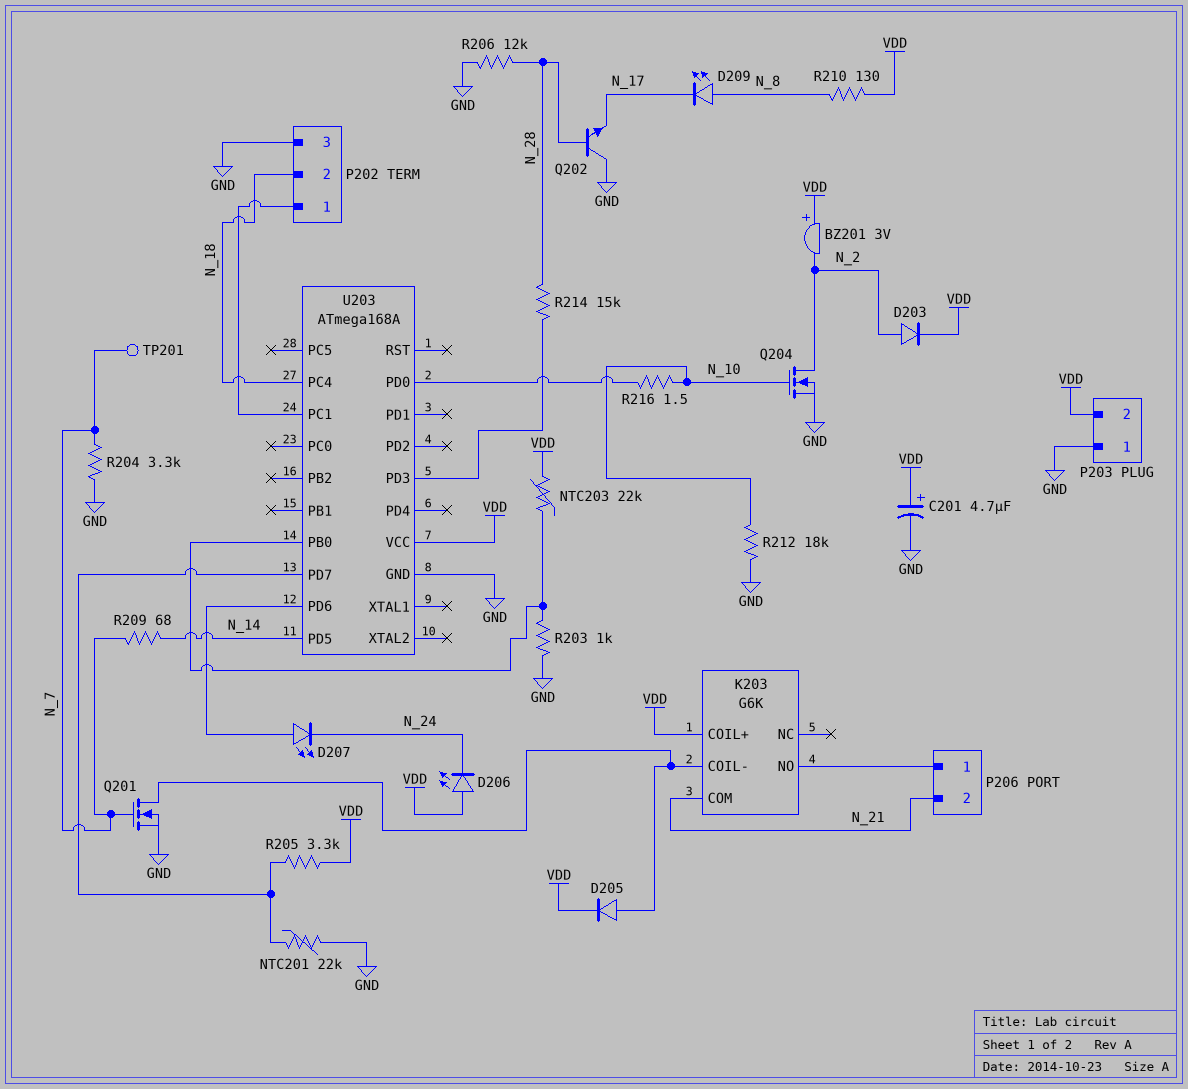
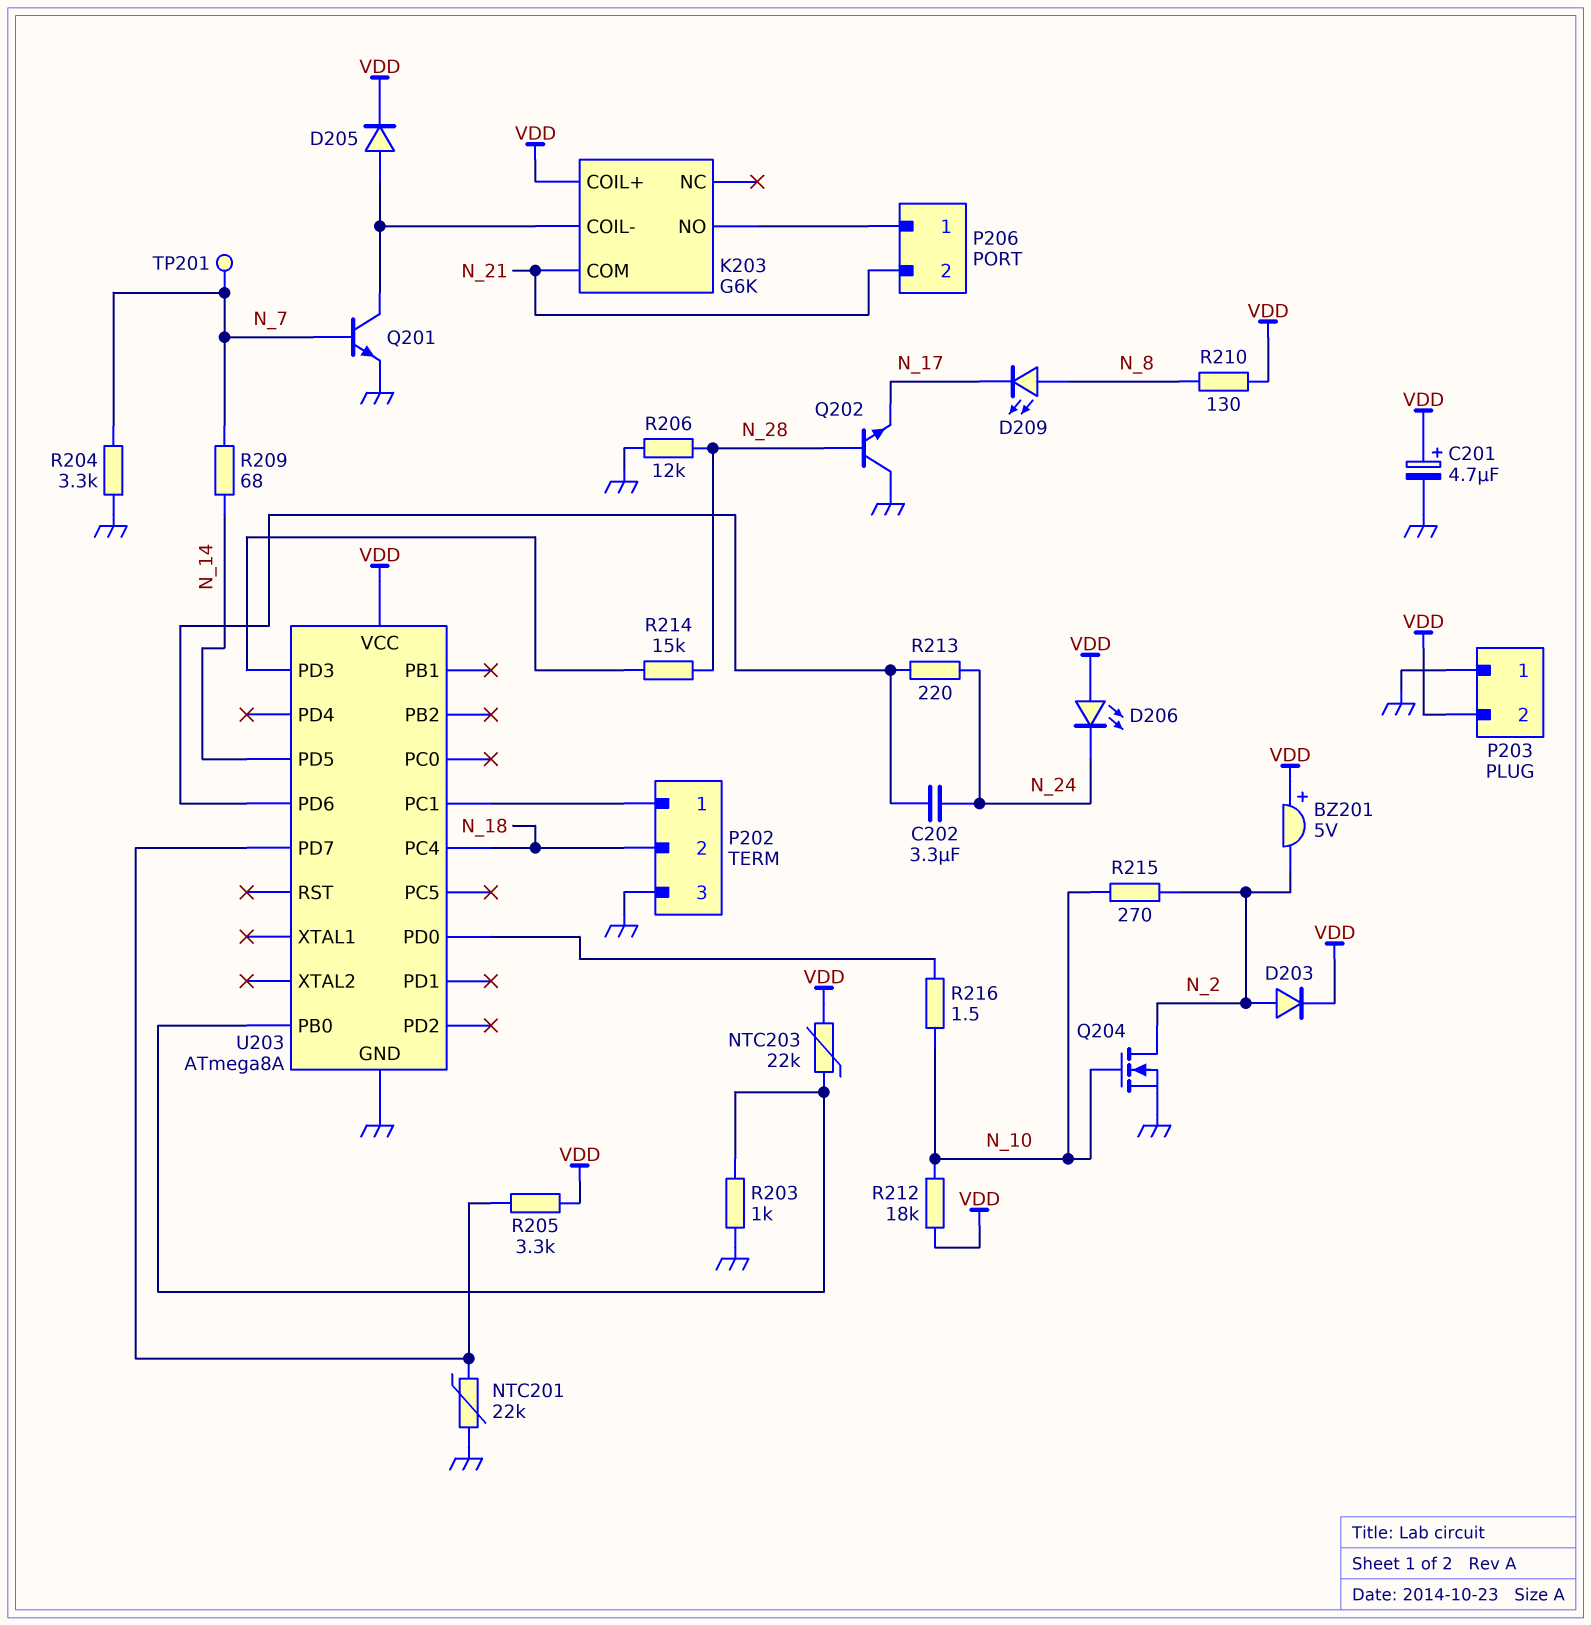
BZ201: buzzer 3V (plus VDD, minus N_2) -> buzzer 5V (plus VDD, minus N_2)
C202: none -> 3.3uF (N_24, U203/PD6)
D207: LED (A U203/PD6, K N_24) -> none
Q201: NMOS (G N_7, D K203/COIL-, S GND) -> NPN (B N_7, C K203/COIL-, E GND)
R212: 18k (GND, N_10) -> 18k (N_10, VDD)
R213: none -> 220 (N_24, U203/PD6)
R215: none -> 270 (N_2, N_10)
U203: ATmega168A -> ATmega8A

